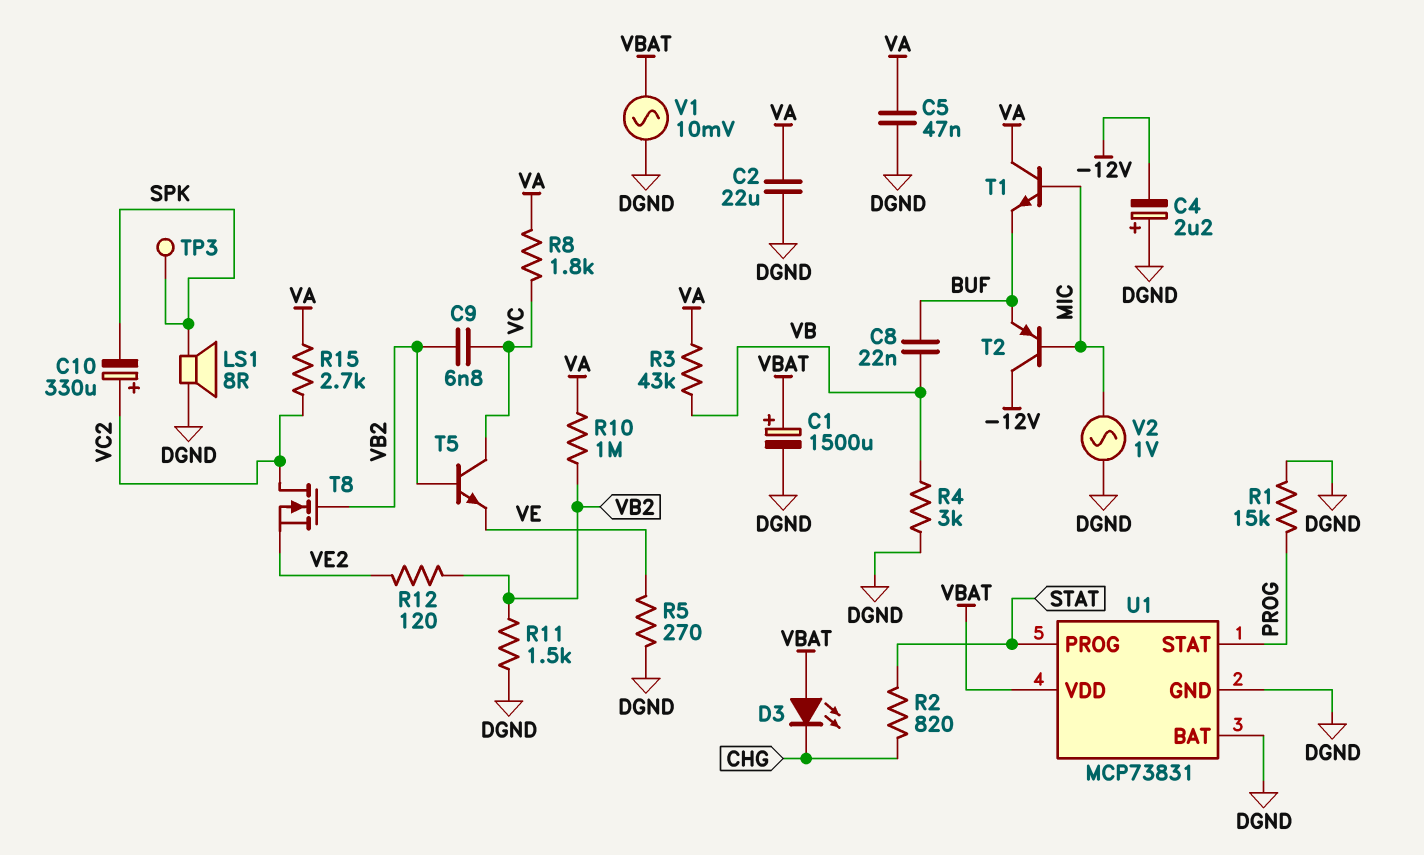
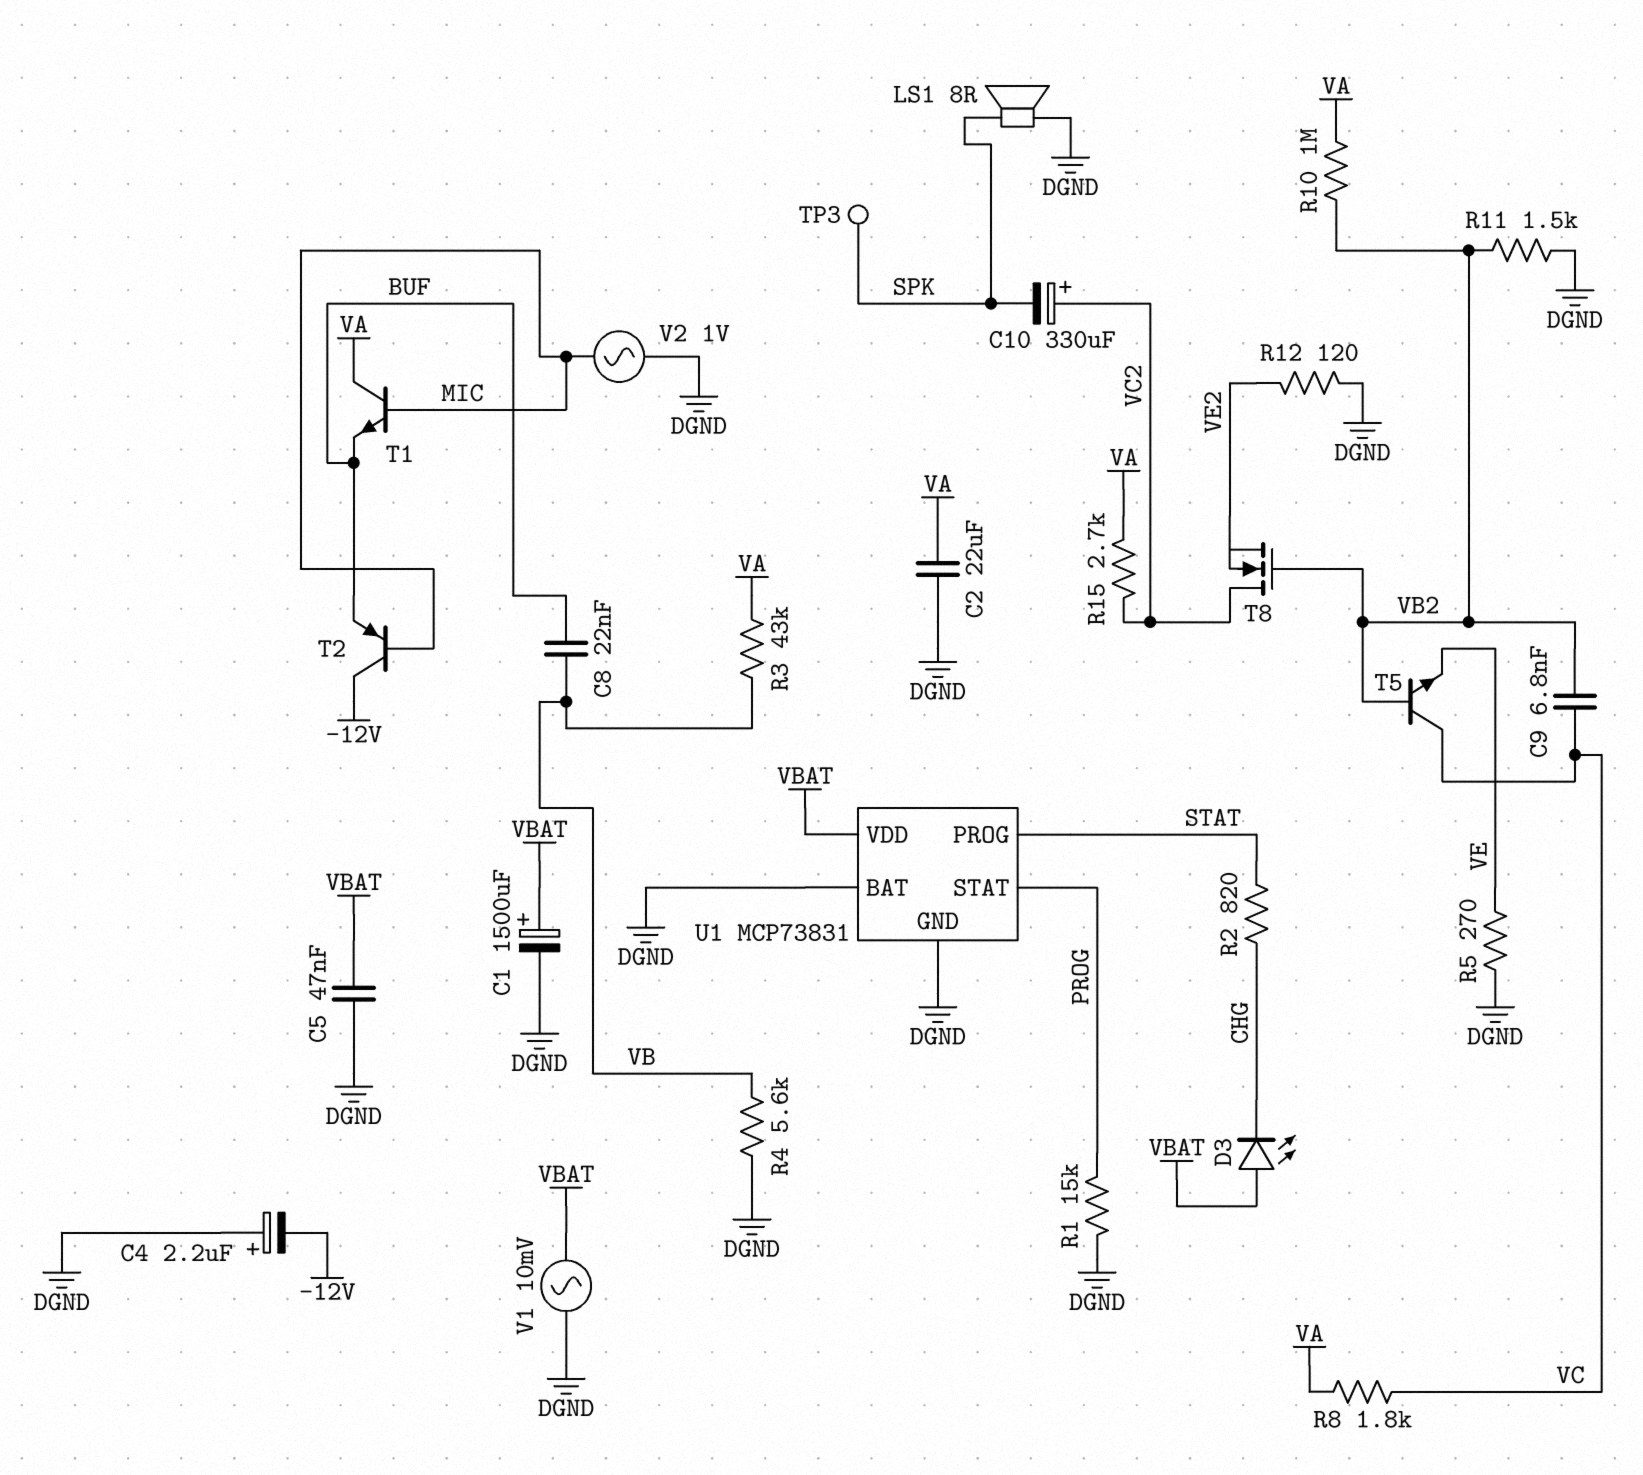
C5: 47nF (DGND, VA) -> 47nF (DGND, VBAT)
R4: 3k (DGND, VB) -> 5.6k (DGND, VB)
R12: 120 (VB2, VE2) -> 120 (DGND, VE2)

